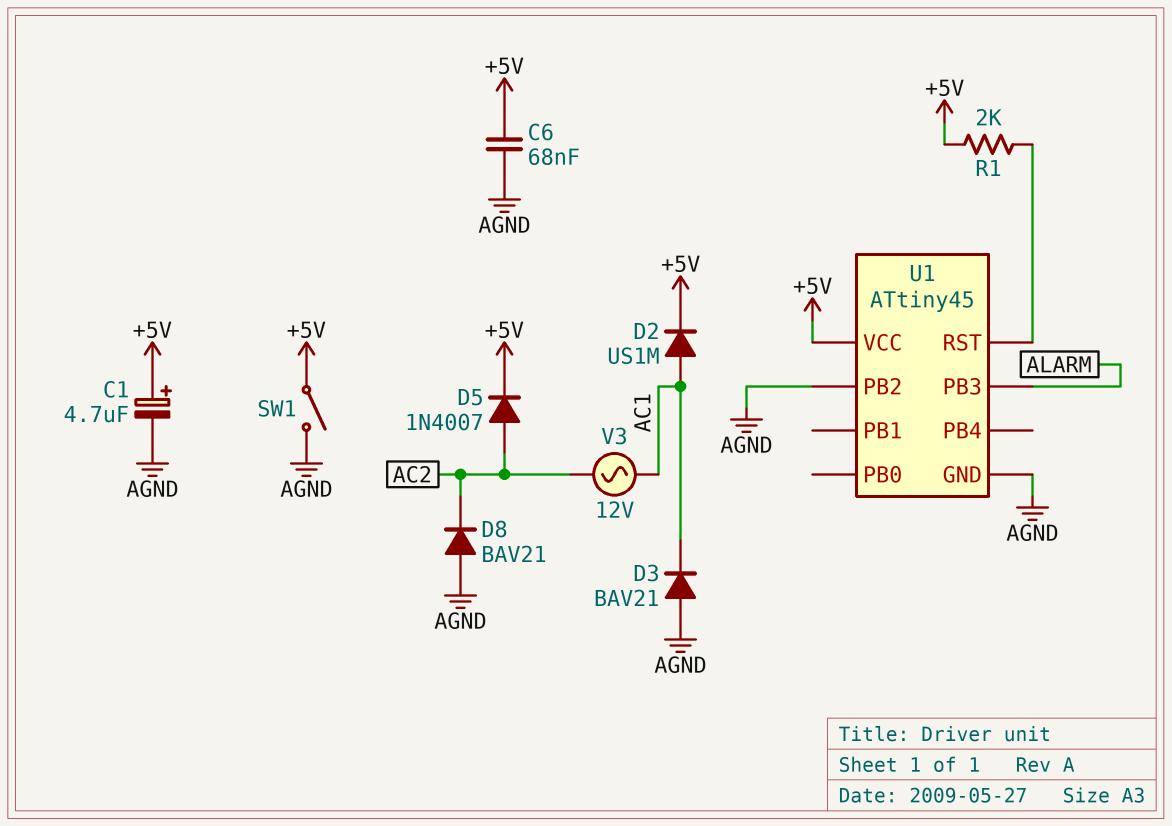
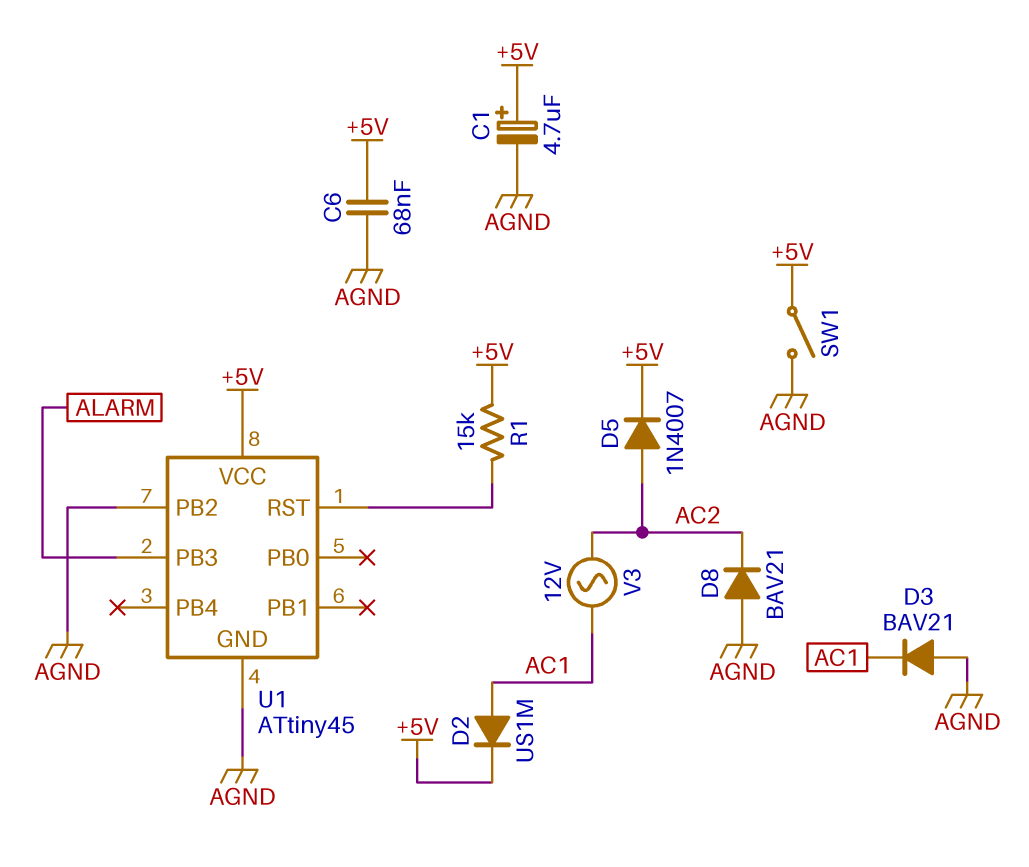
R1: 2k (+5V, U1/RST) -> 15k (+5V, U1/RST)

